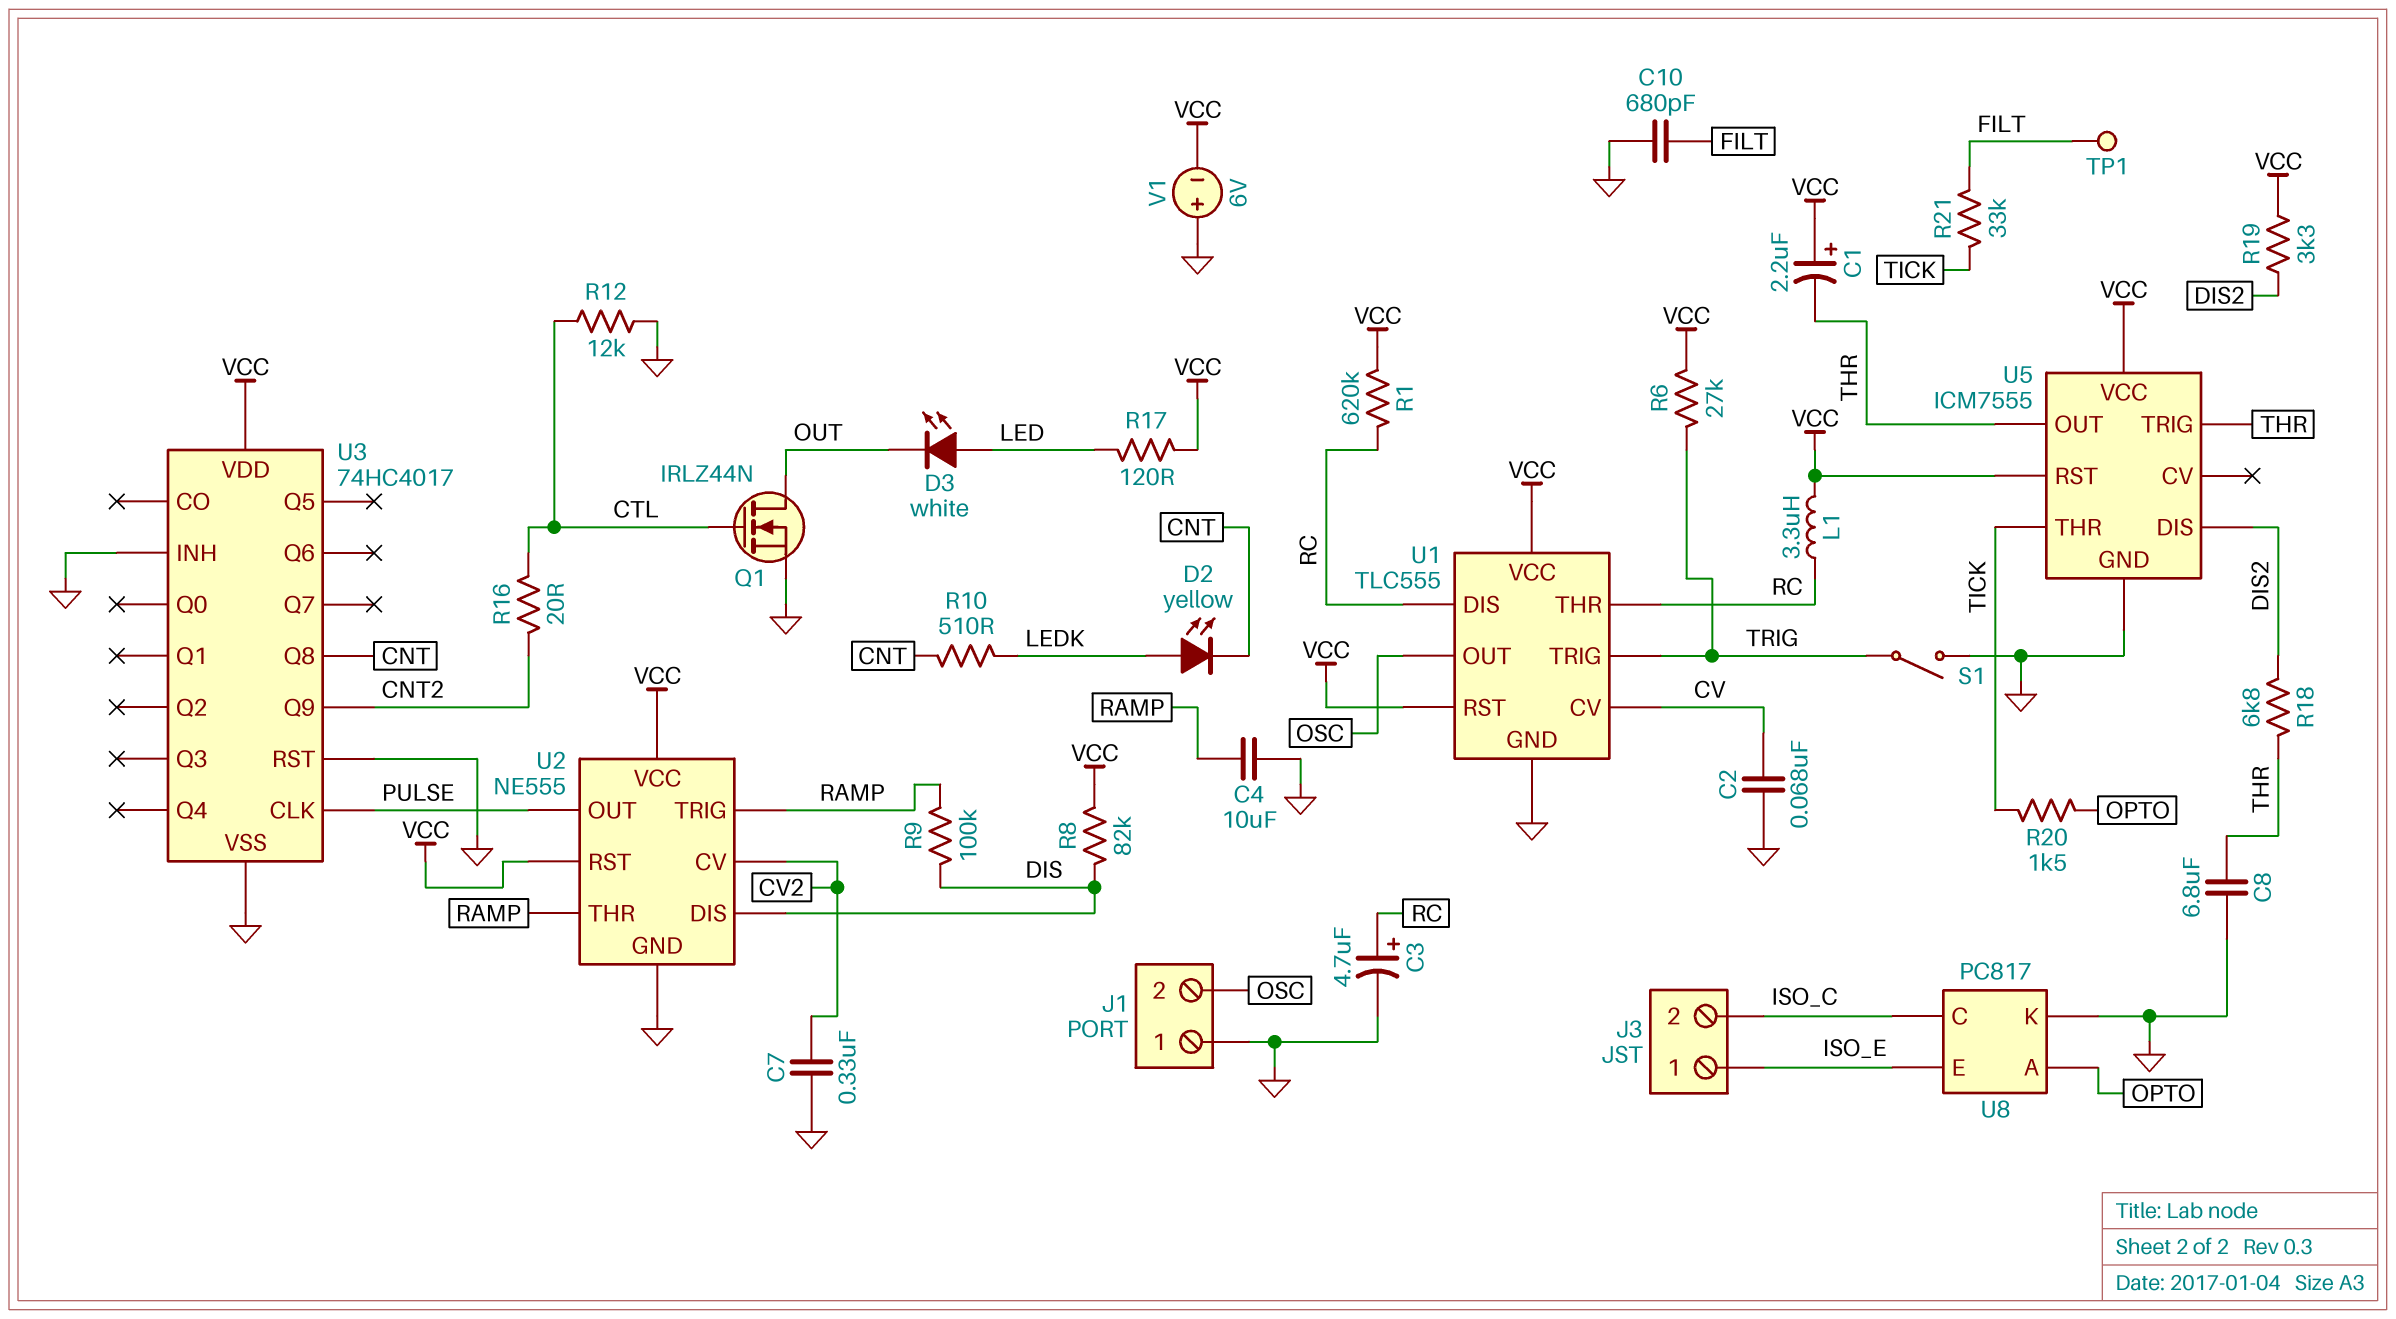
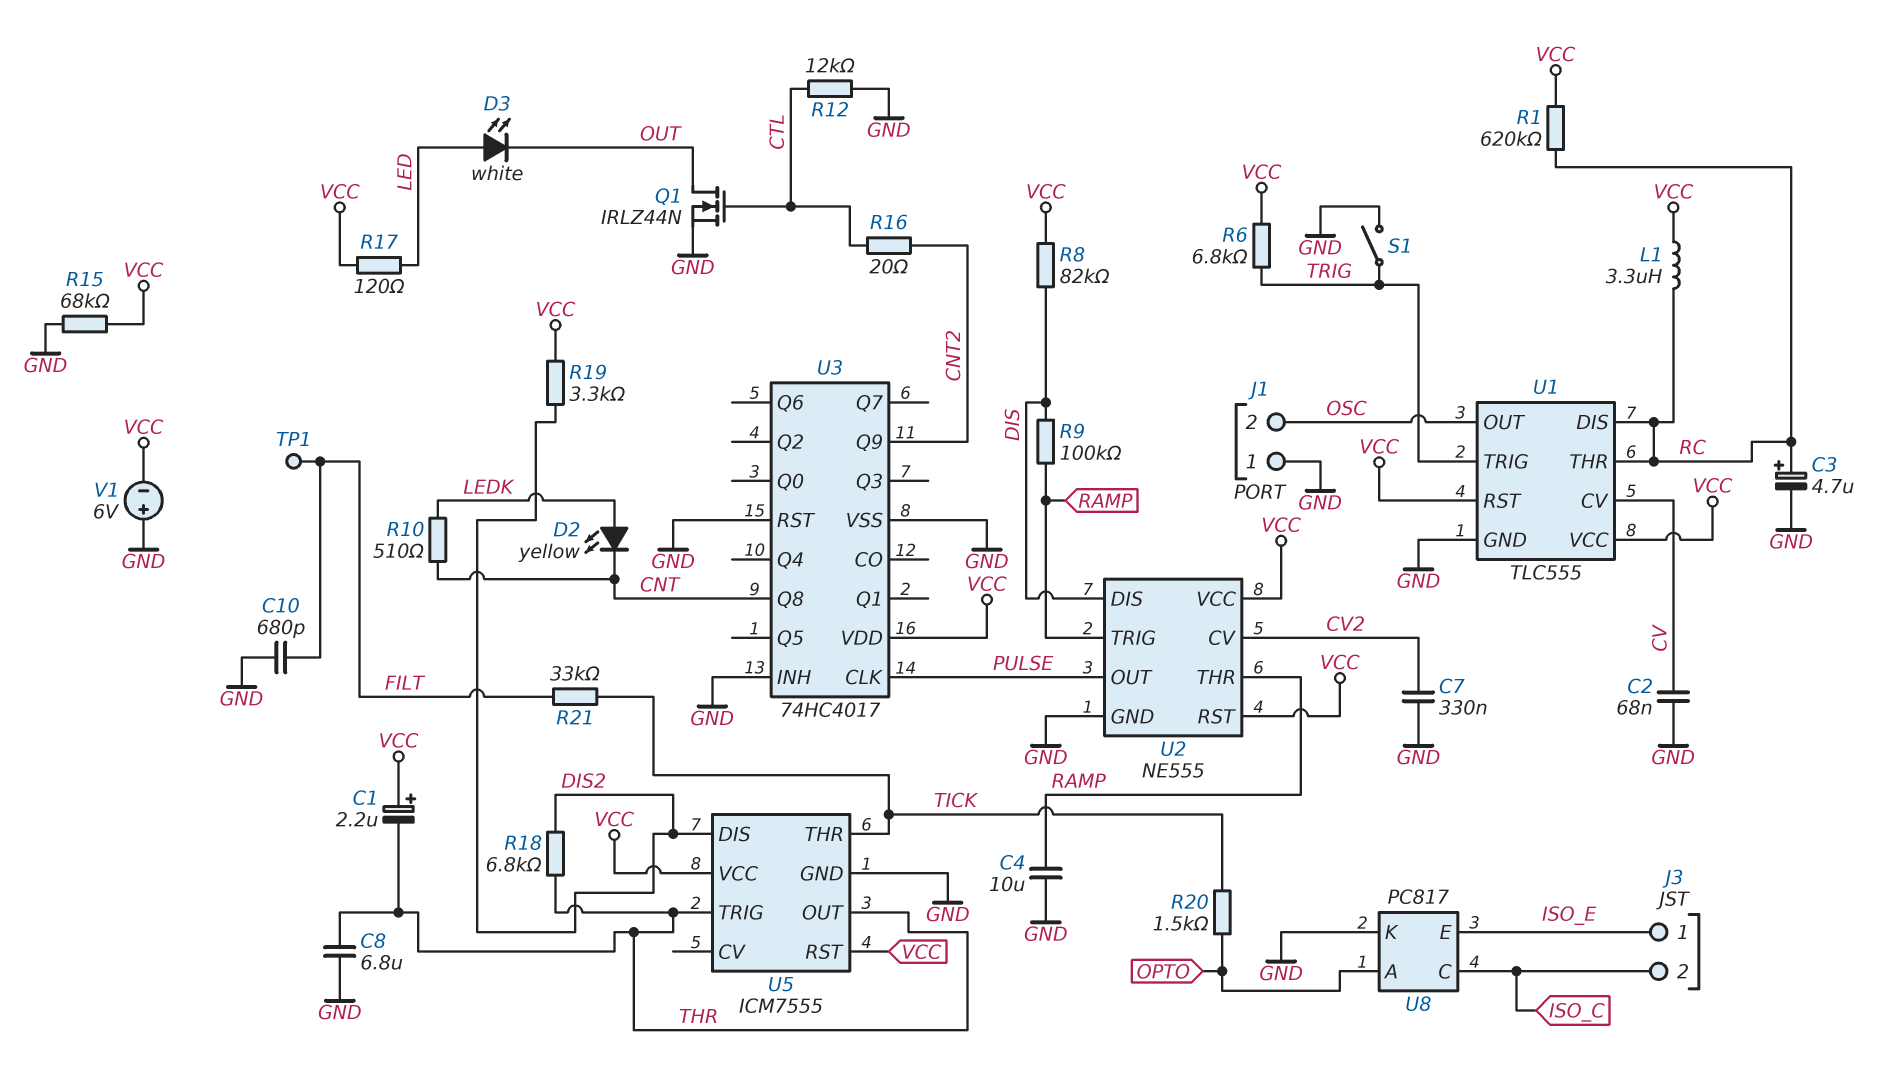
R6: 27k (TRIG, VCC) -> 6.8k (TRIG, VCC)
R15: none -> 68k (GND, VCC)

